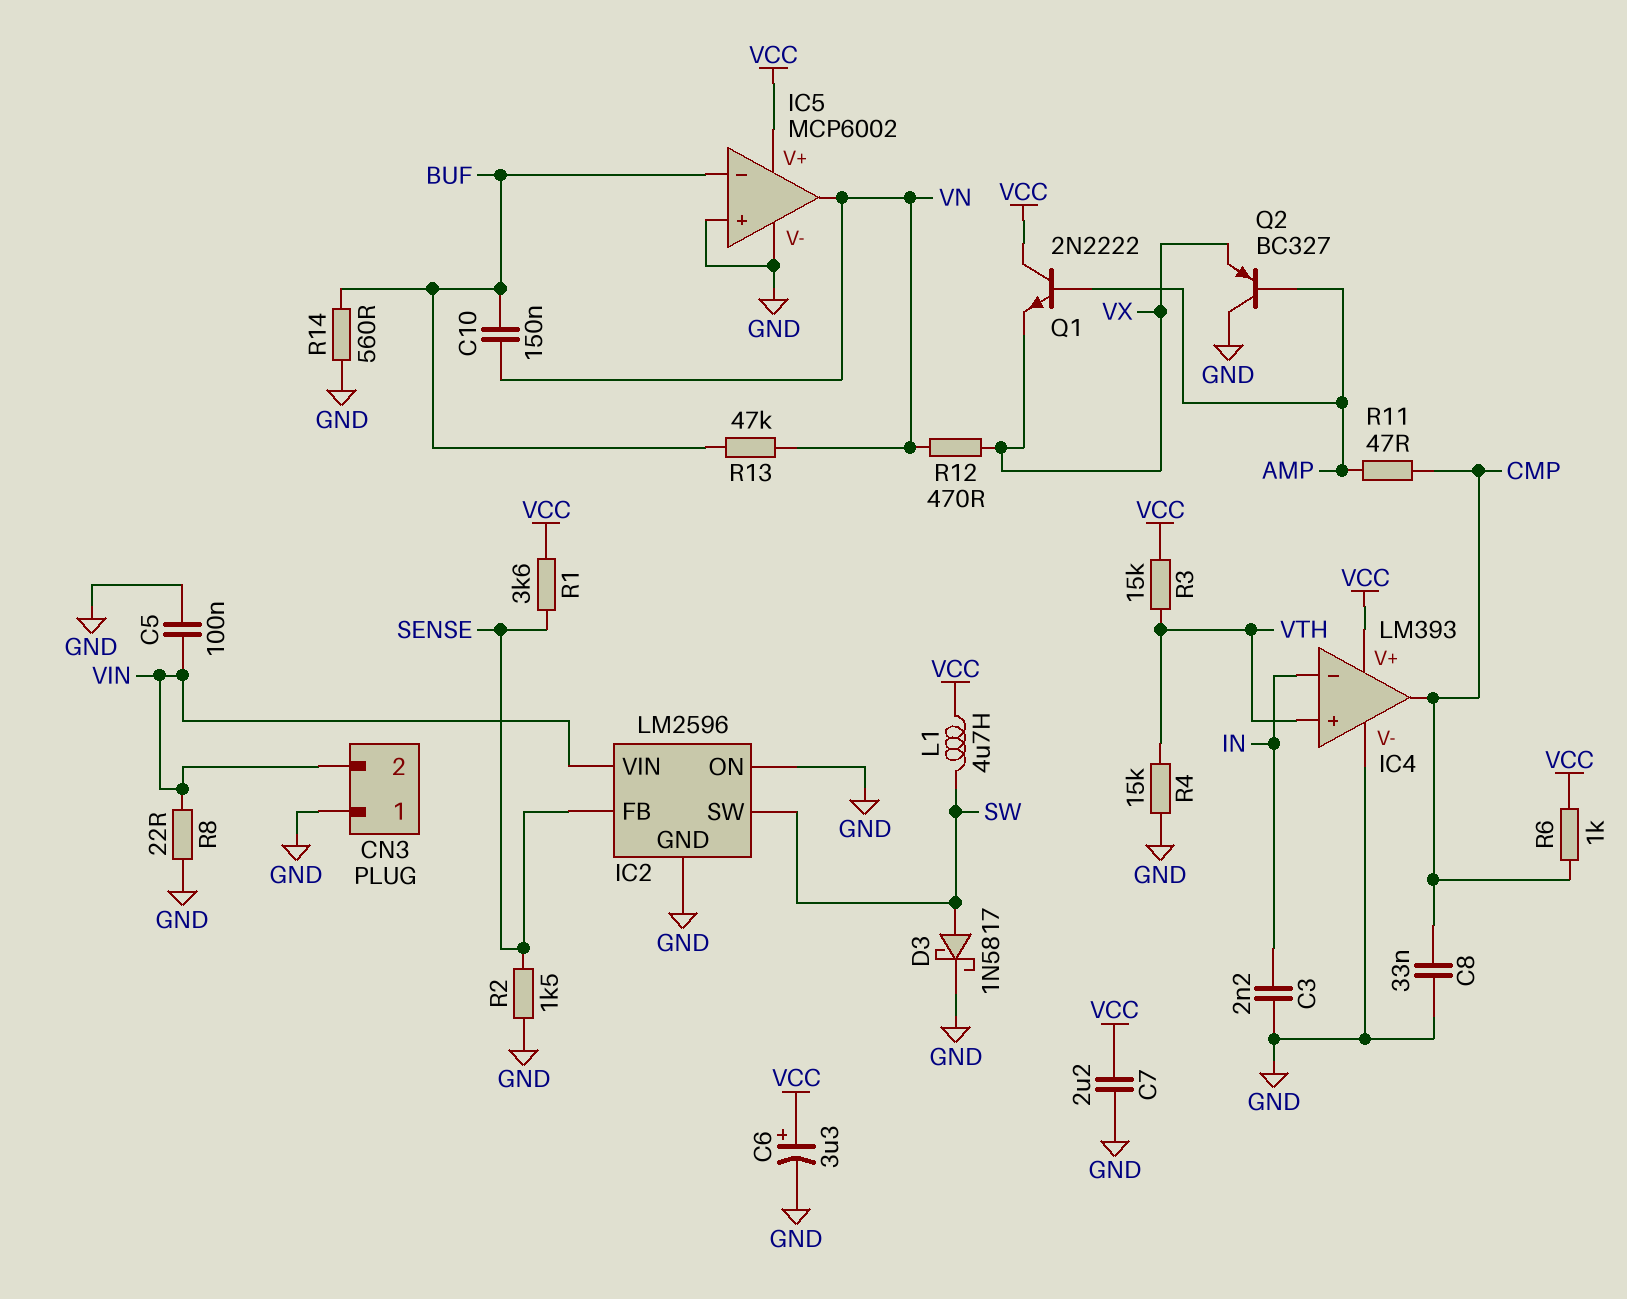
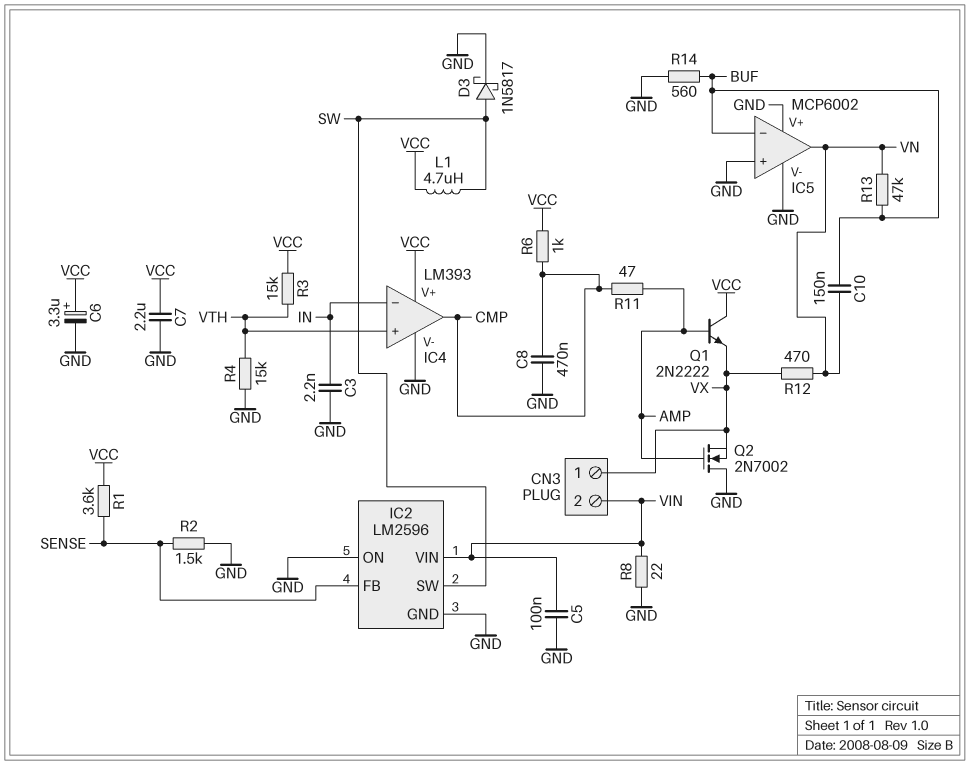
C8: 33nF (CMP, GND) -> 470nF (CMP, GND)
CN3 pin 1: GND -> VX
IC5 pin V+: VCC -> GND
Q2: PNP BC327 (B AMP, C GND, E VX) -> NMOS 2N7002 (G AMP, D GND, S VX)

